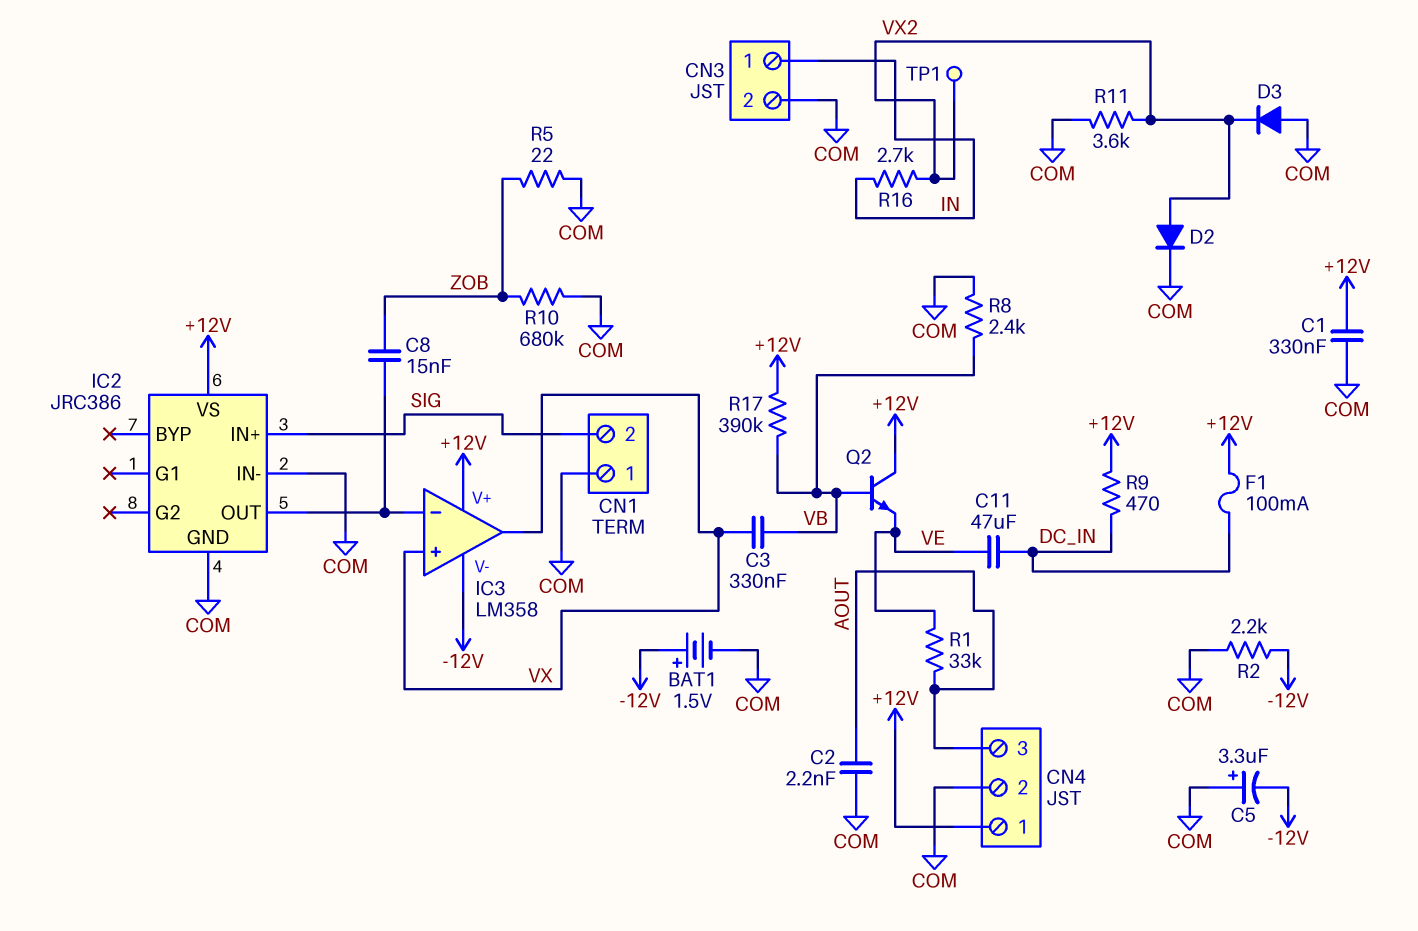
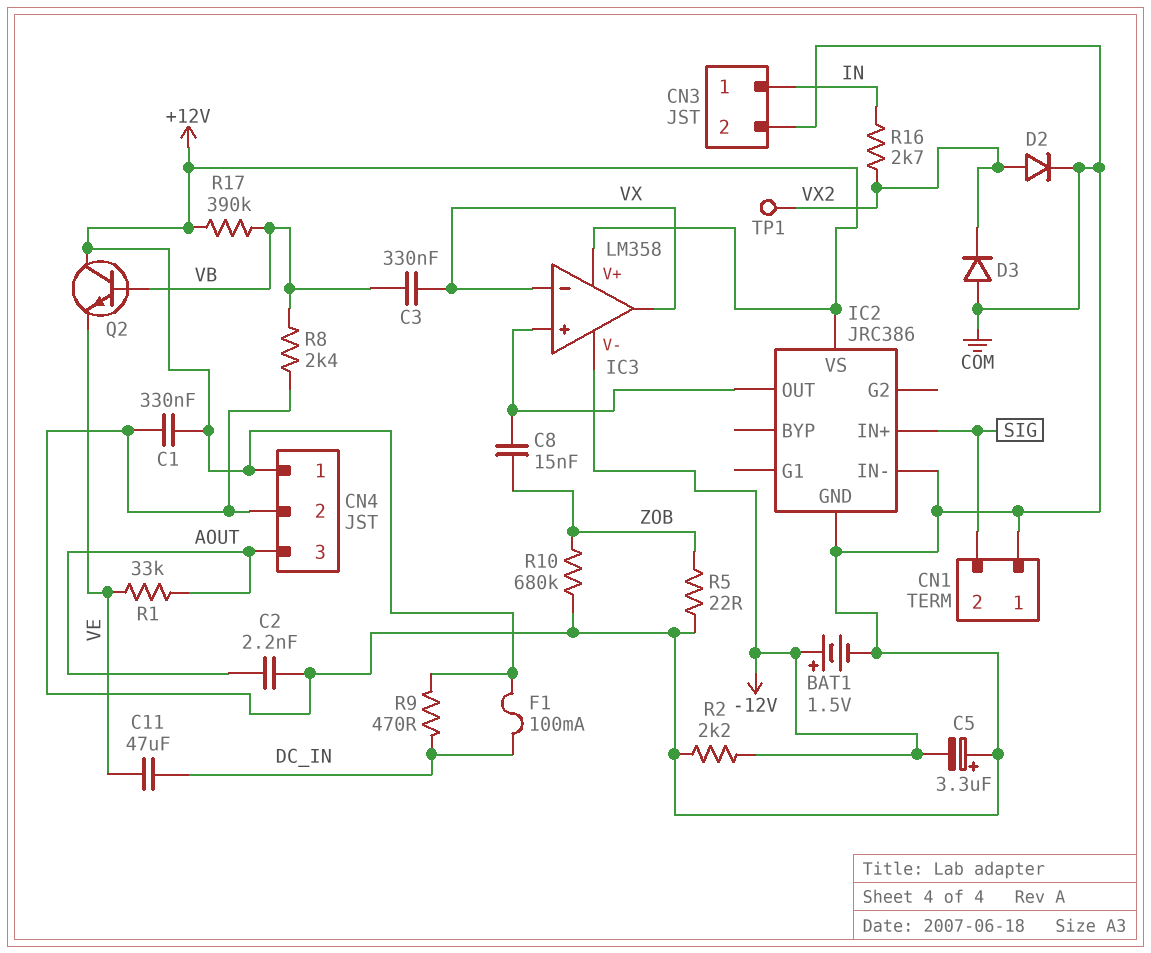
IC3 pin in+: VX -> IC2/OUT
IC3 pin in-: IC2/OUT -> VX
R11: 3.6k (COM, VX2) -> none

